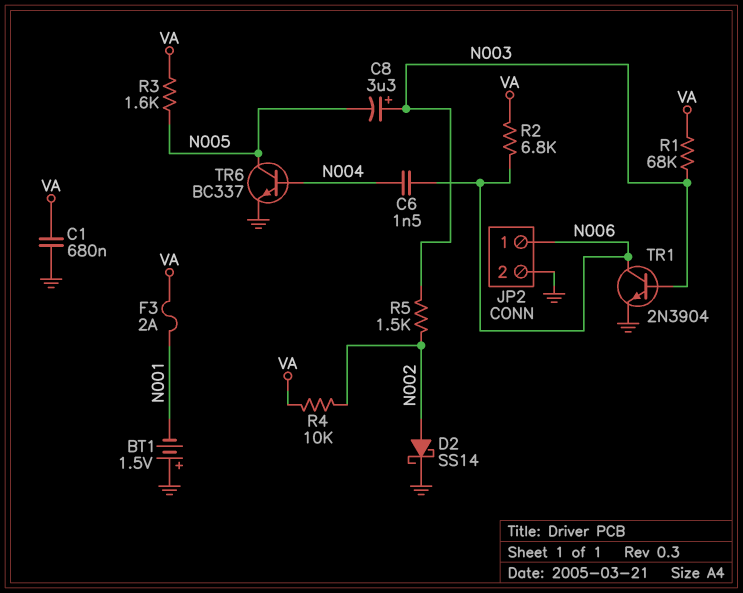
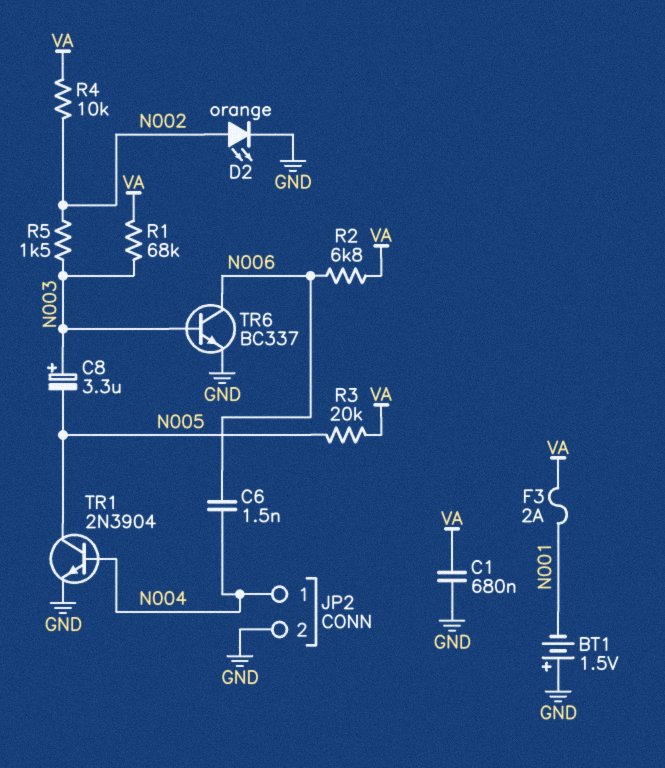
D2: schottky SS14 (A N002, K GND) -> LED orange (A N002, K GND)
JP2 pin 1: N006 -> N004
R3: 1.6k (N005, VA) -> 20k (N005, VA)
TR1: NPN 2N3904 (B N003, C N006, E GND) -> NPN 2N3904 (B N004, C N005, E GND)
TR6: NPN BC337 (B N004, C N005, E GND) -> NPN BC337 (B N003, C N006, E GND)

